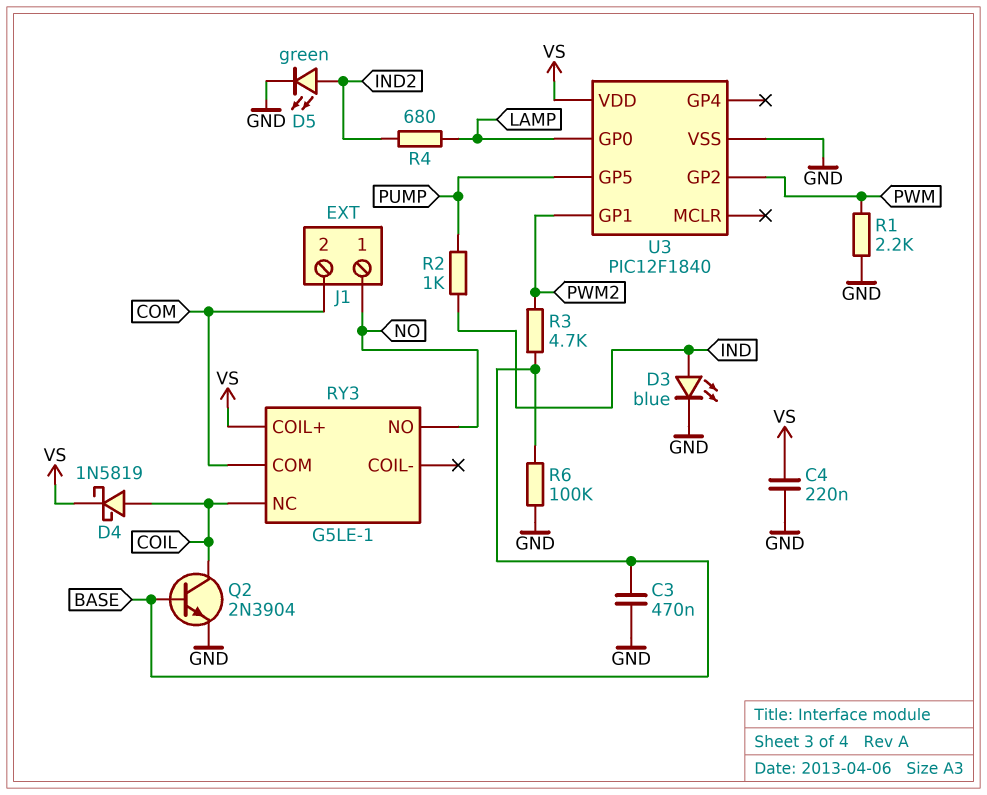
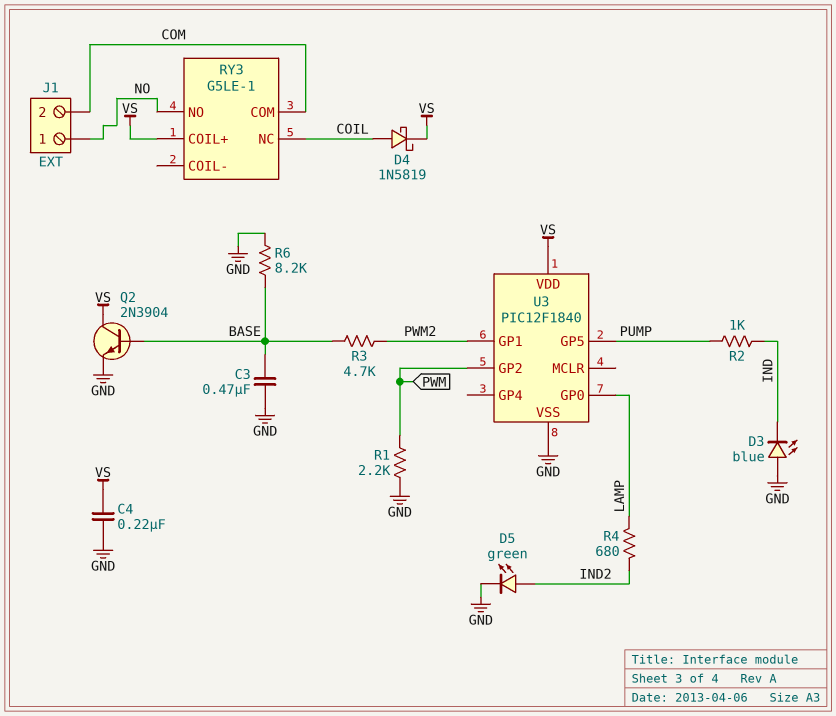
D3: LED blue (A IND, K GND) -> LED blue (A GND, K IND)
Q2: NPN 2N3904 (B BASE, C COIL, E GND) -> NPN 2N3904 (B BASE, C VS, E GND)
R6: 100k (BASE, GND) -> 8.2k (BASE, GND)

